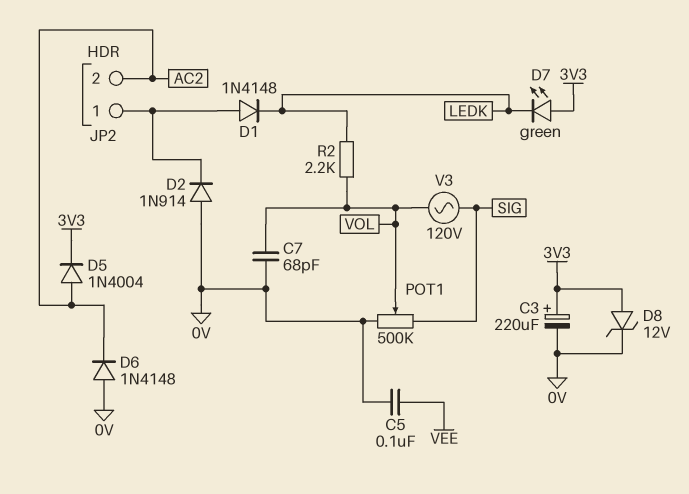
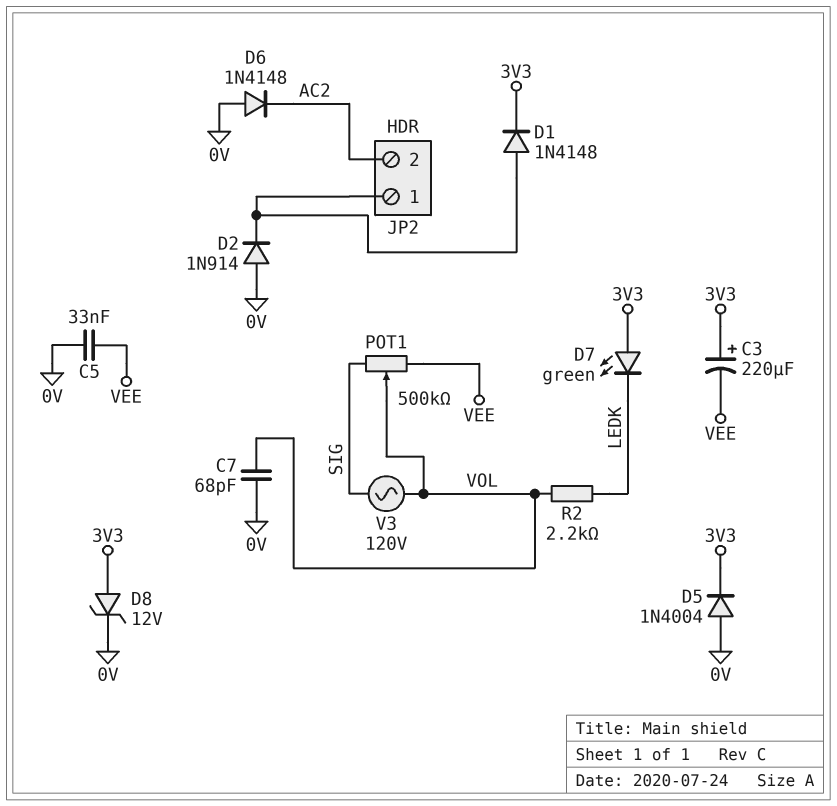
C3: 220uF (plus 3V3, minus 0V) -> 220uF (plus 3V3, minus VEE)
C5: 100nF (0V, VEE) -> 33nF (0V, VEE)
D1: diode 1N4148 (A JP2/1, K LEDK) -> diode 1N4148 (A JP2/1, K 3V3)
D5: diode 1N4004 (A AC2, K 3V3) -> diode 1N4004 (A 0V, K 3V3)
POT1: 500k (0V, SIG, wiper VOL) -> 500k (SIG, VEE, wiper VOL)

